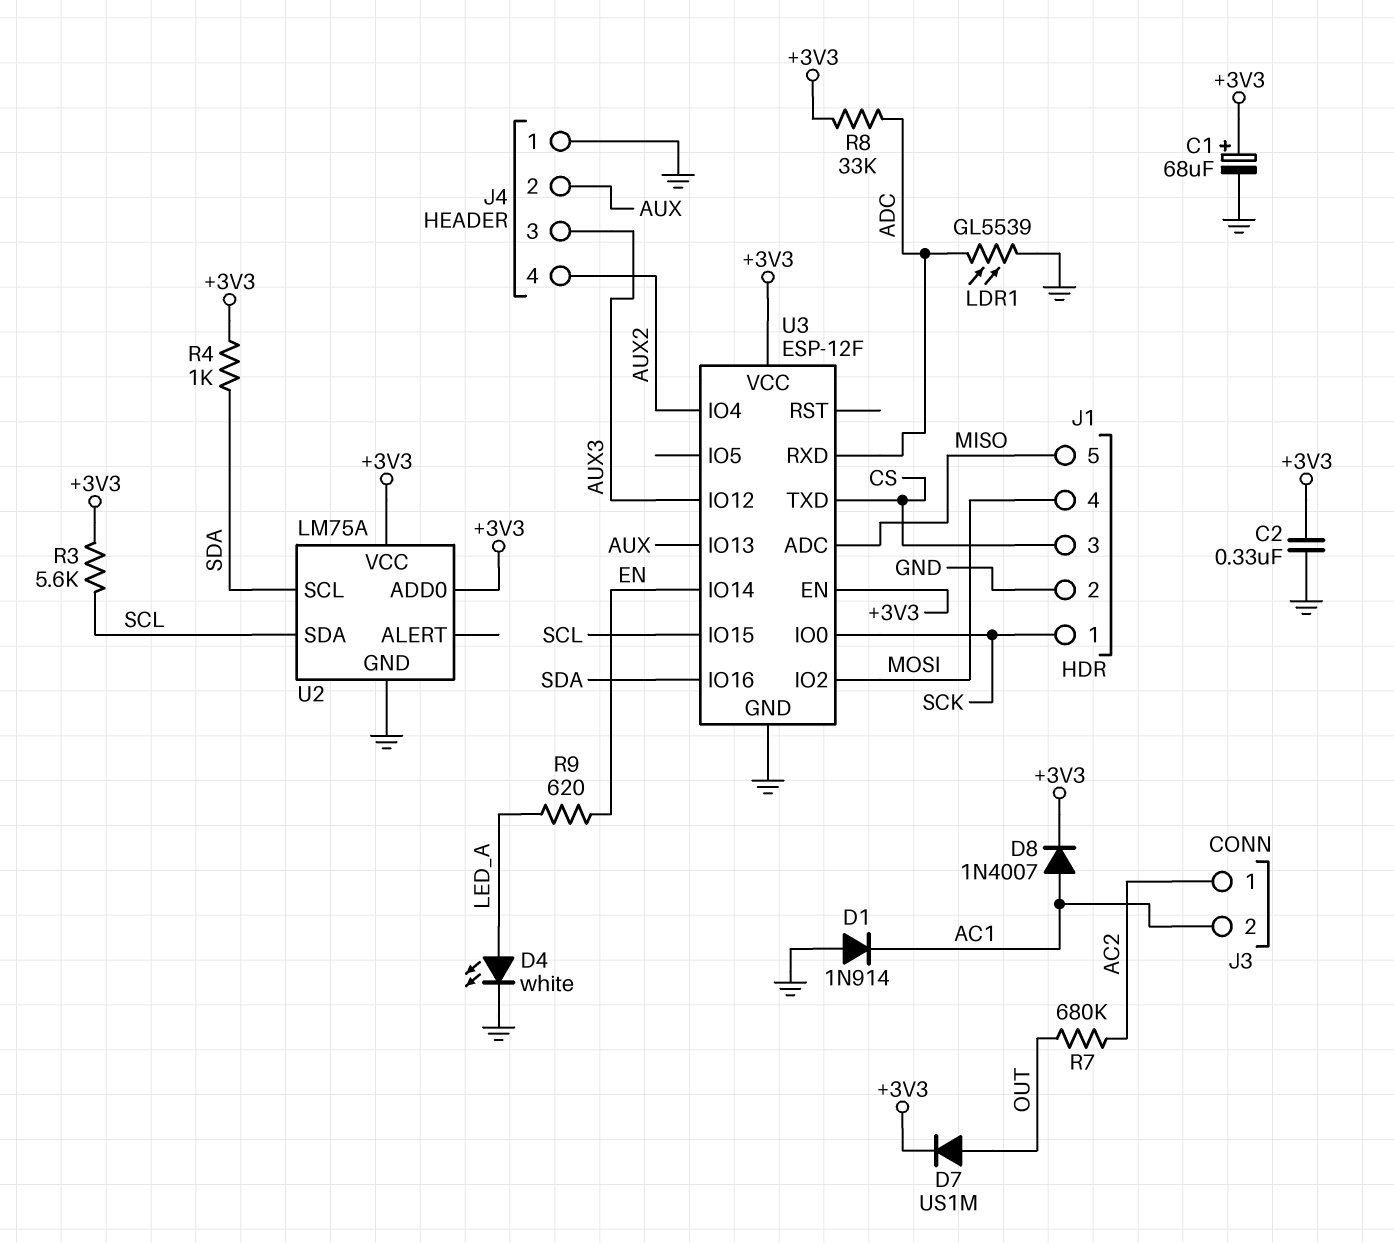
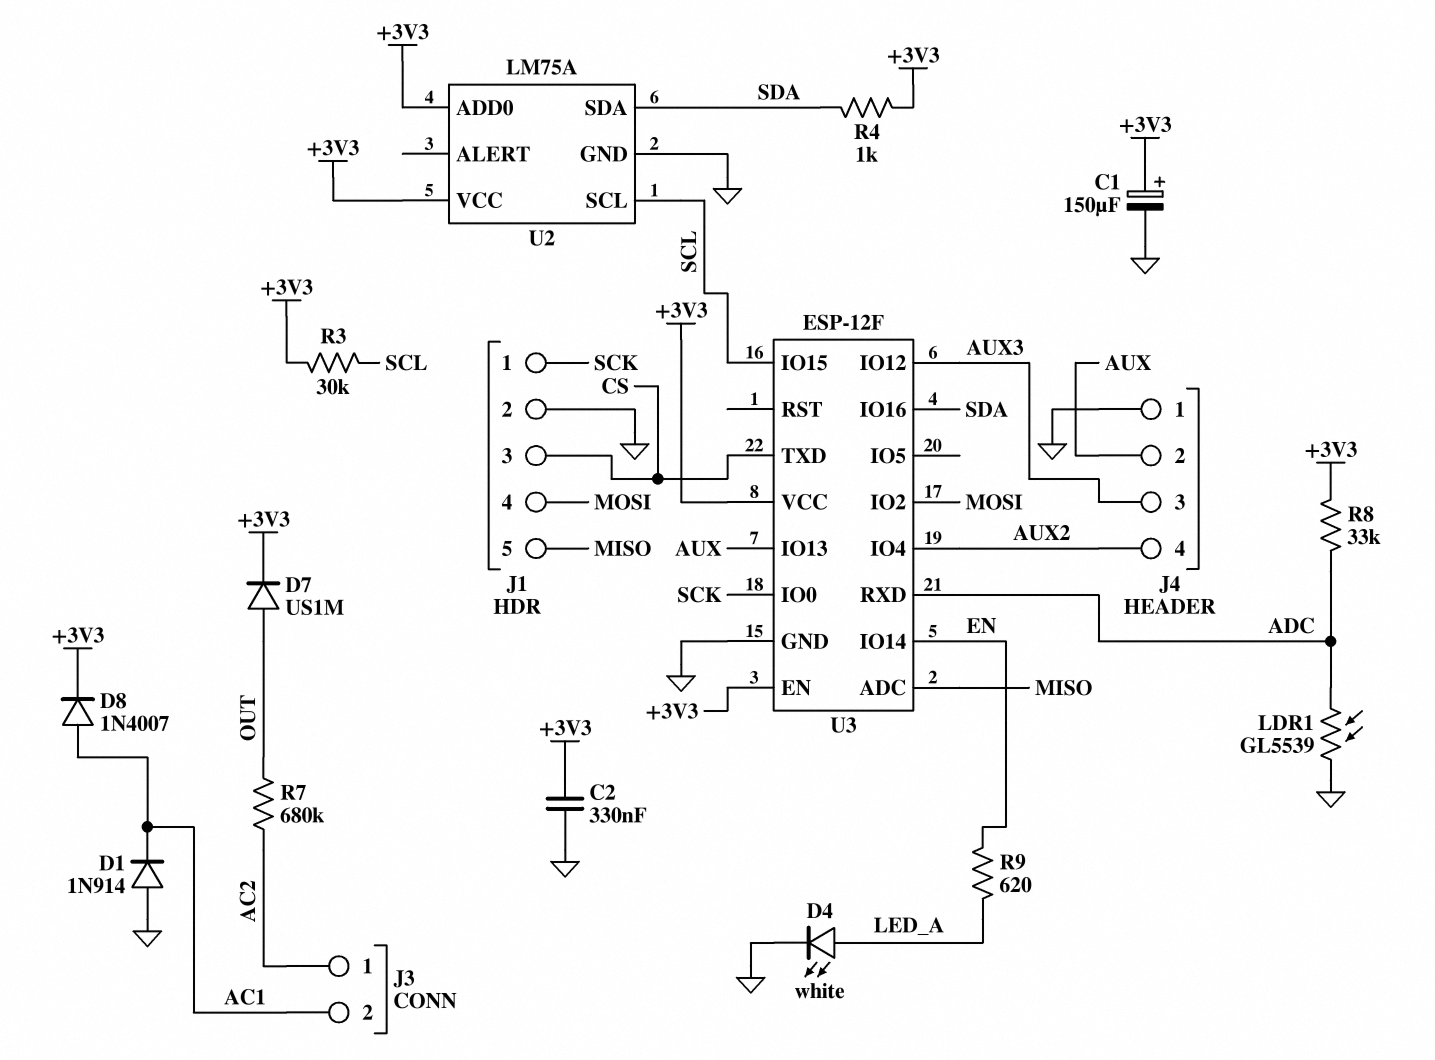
C1: 68uF (plus +3V3, minus GND) -> 150uF (plus +3V3, minus GND)
R3: 5.6k (+3V3, SCL) -> 30k (+3V3, SCL)
U2 pin SCL: SDA -> SCL
U2 pin SDA: SCL -> SDA

